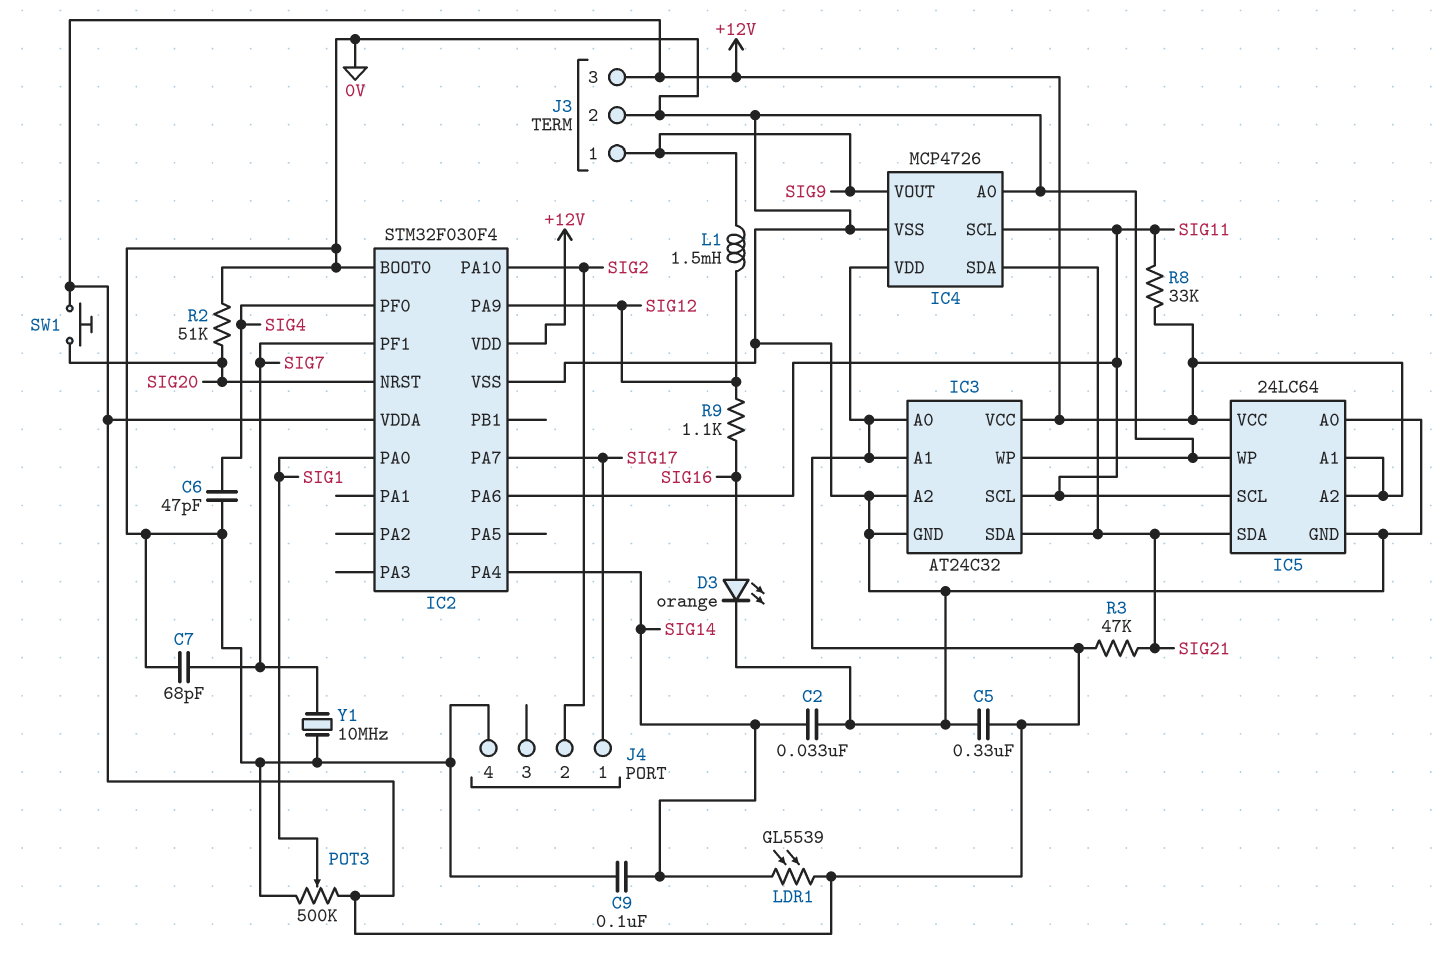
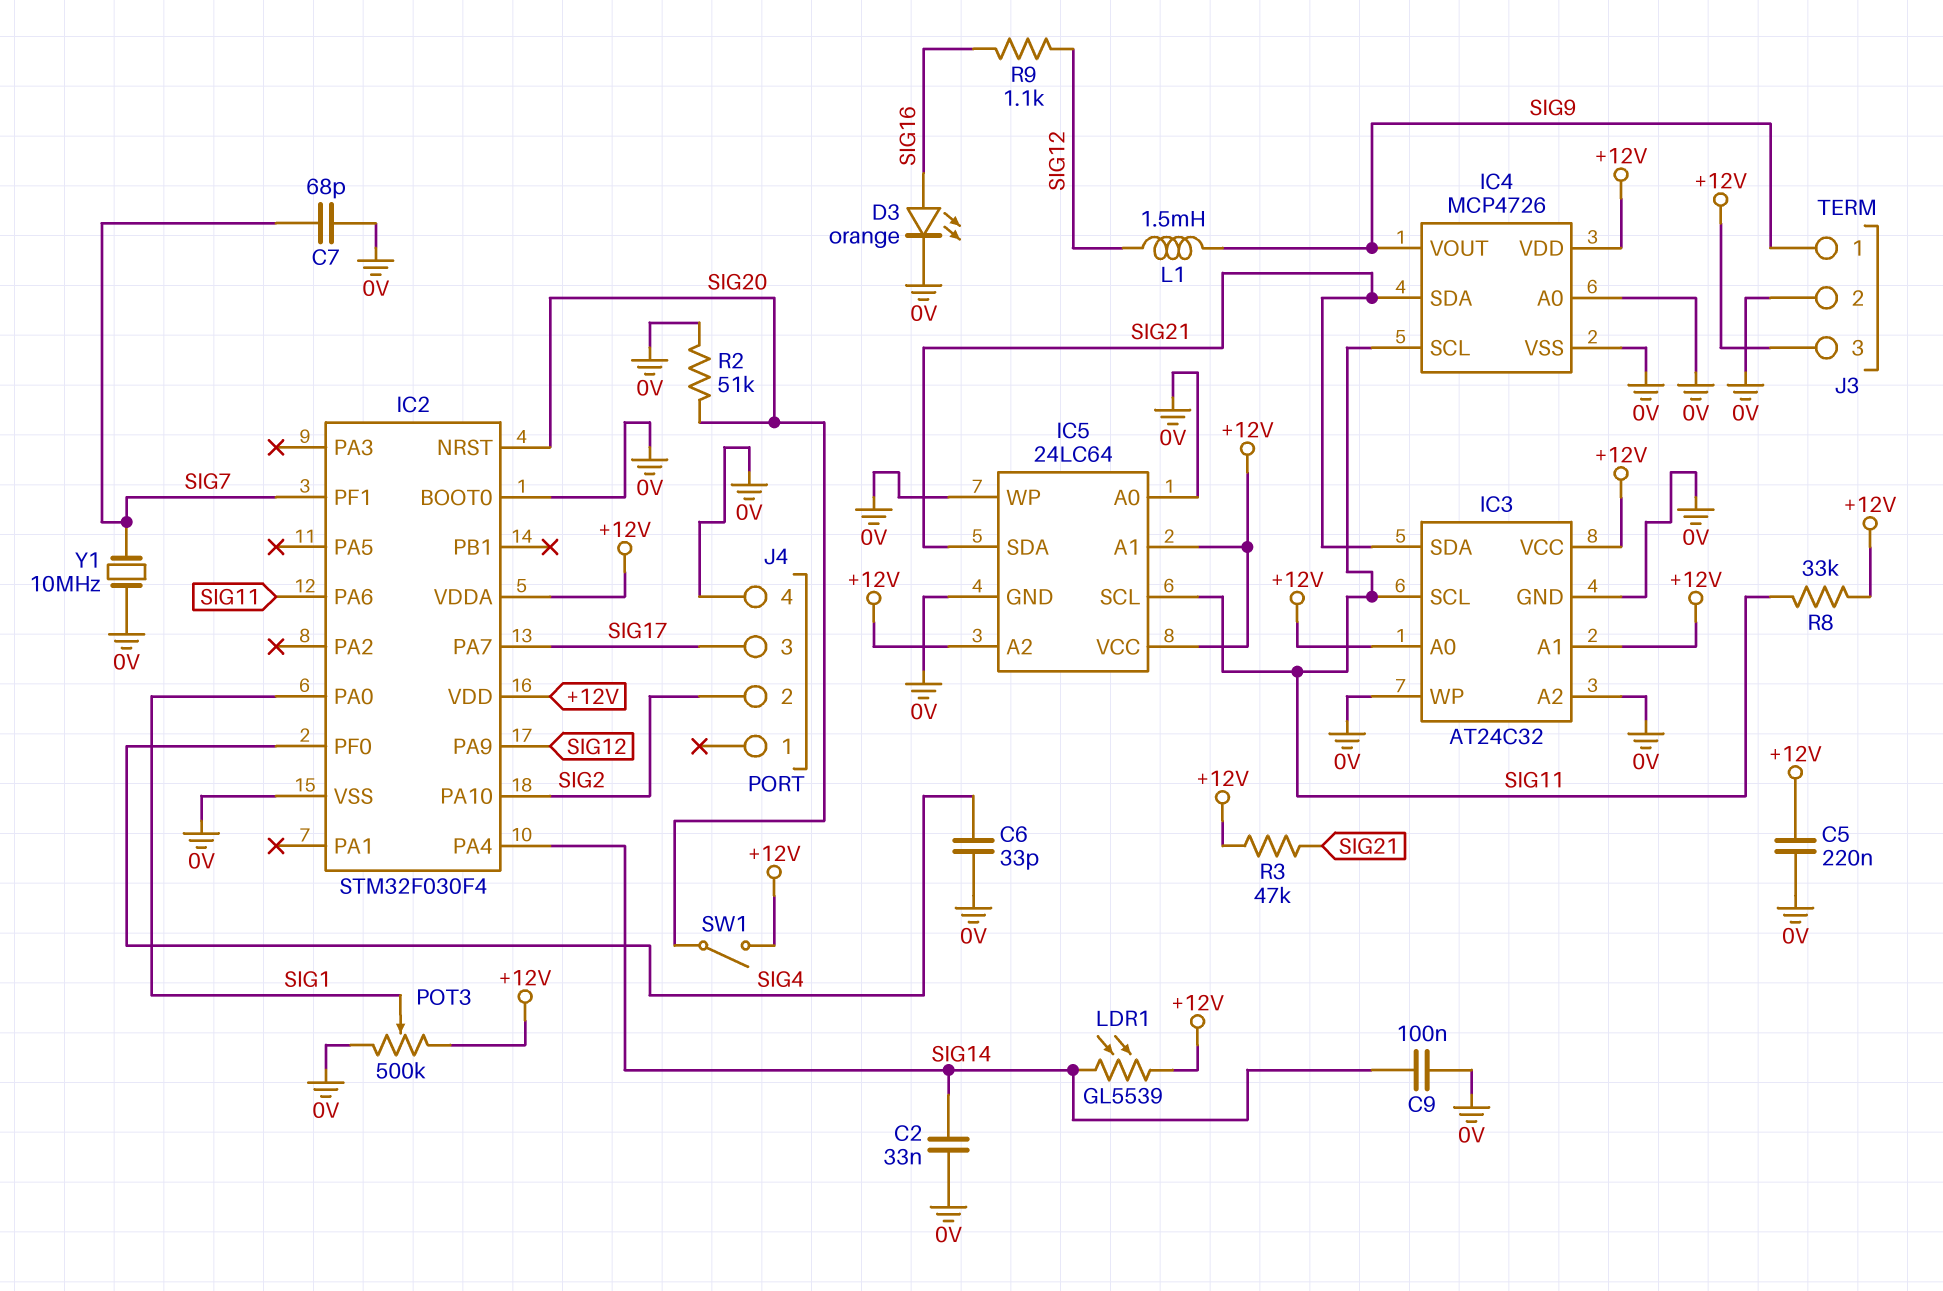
C5: 330nF (+12V, 0V) -> 220nF (+12V, 0V)
C6: 47pF (0V, SIG4) -> 33pF (0V, SIG4)
J4 pin 1: SIG17 -> none
J4 pin 3: none -> SIG17
SW1: button (+12V, SIG20) -> switch (+12V, SIG20)

